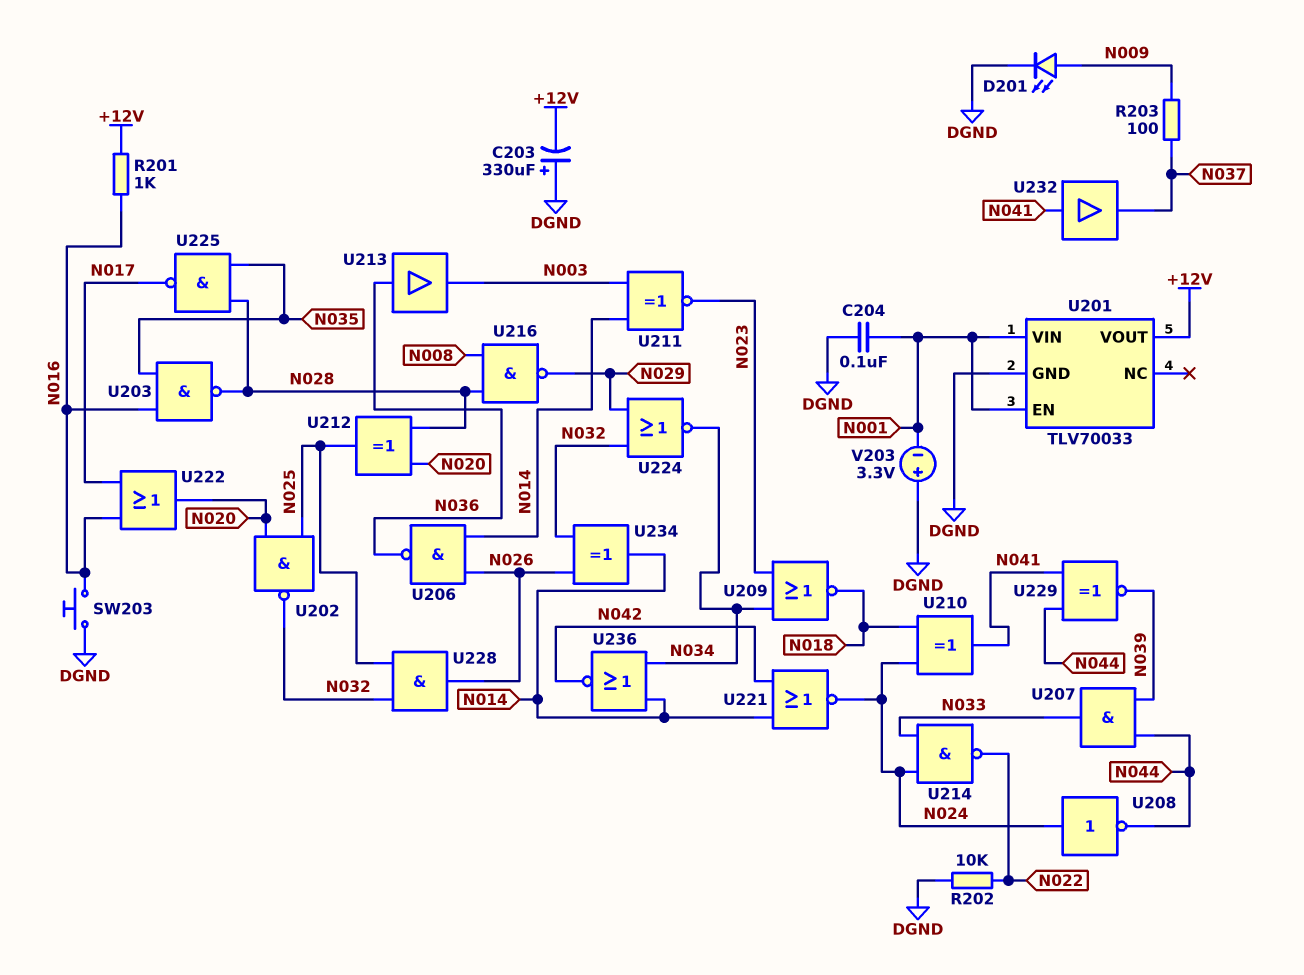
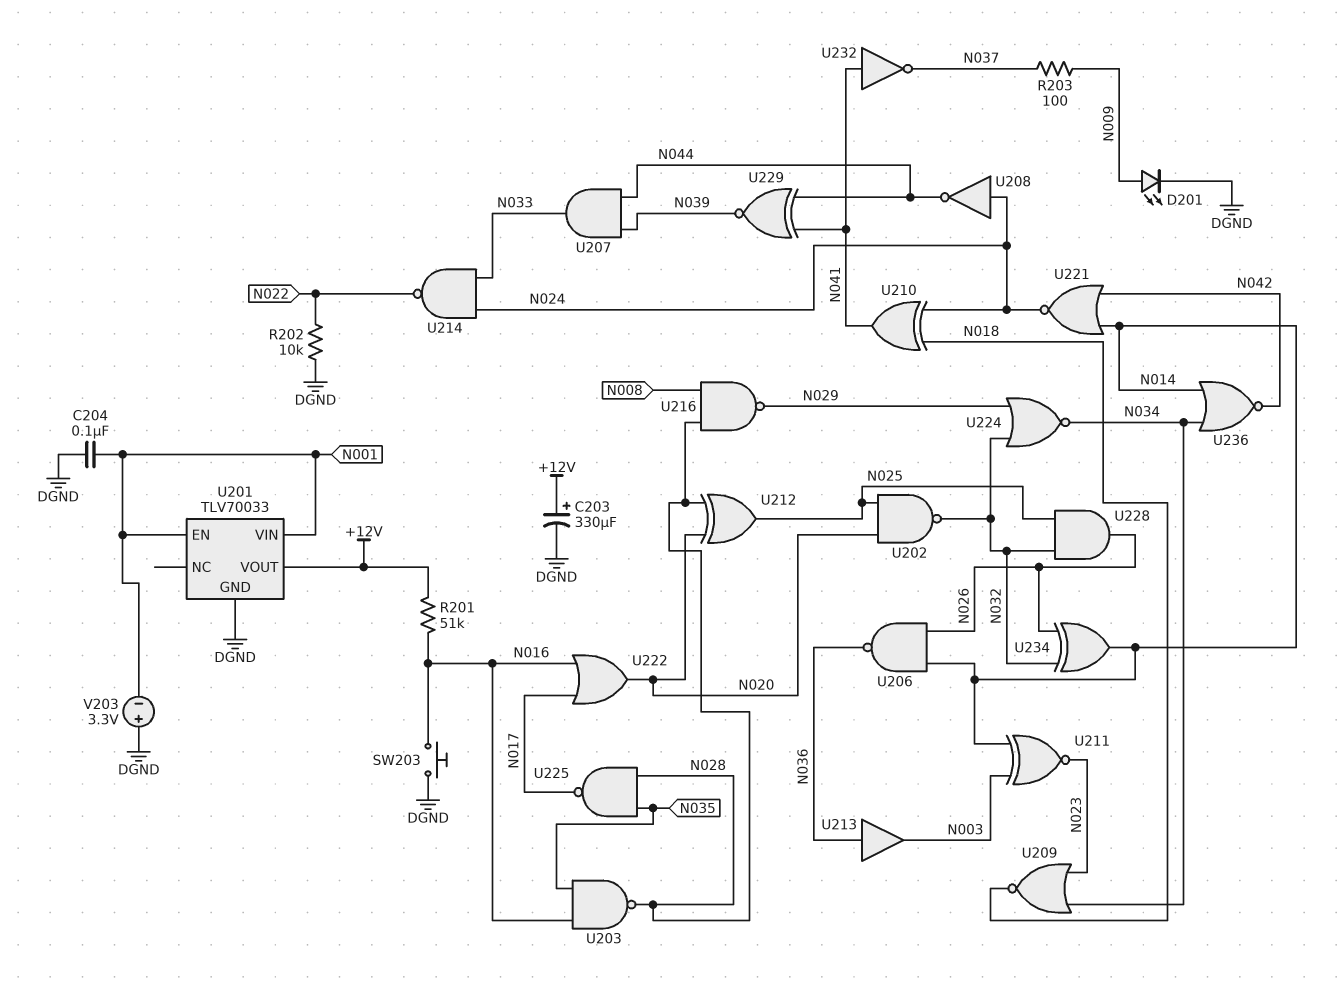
C203: 330uF (plus DGND, minus +12V) -> 330uF (plus +12V, minus DGND)
R201: 1k (+12V, N016) -> 51k (+12V, N016)
U232: buffer (in N041, out N037) -> NOT (in N041, out N037)

